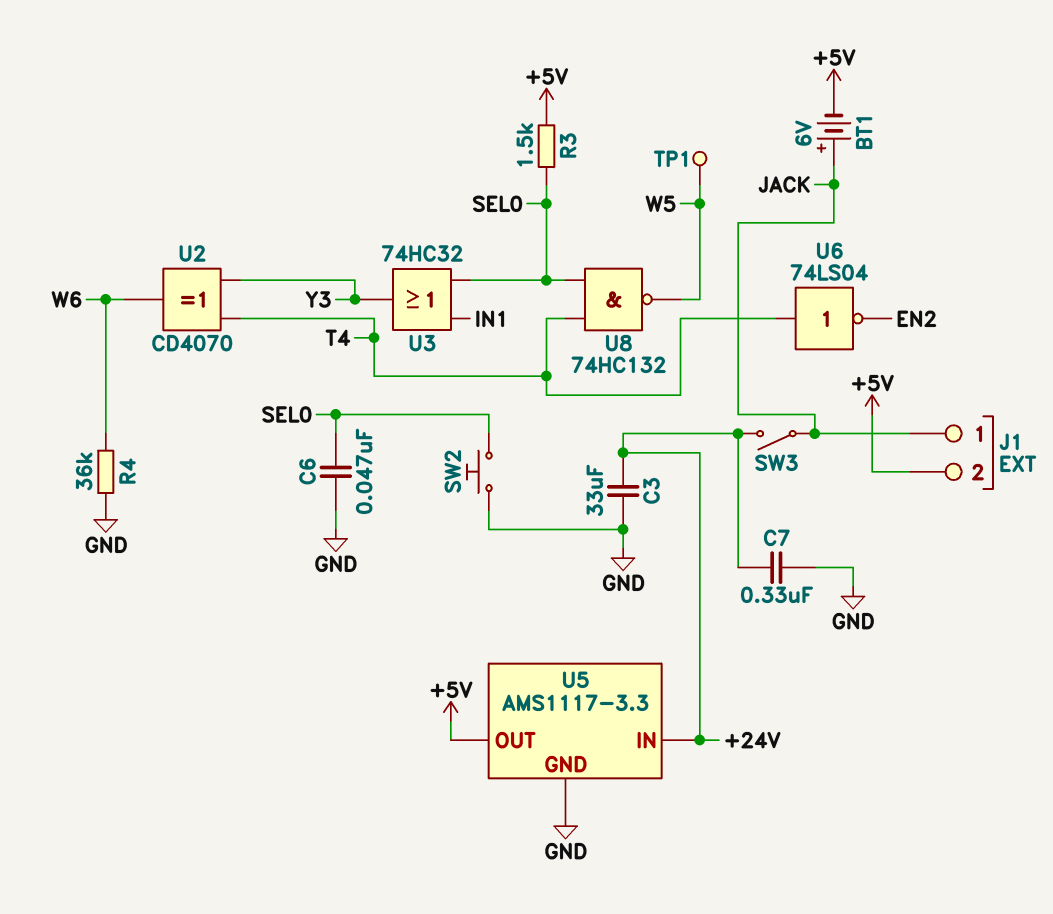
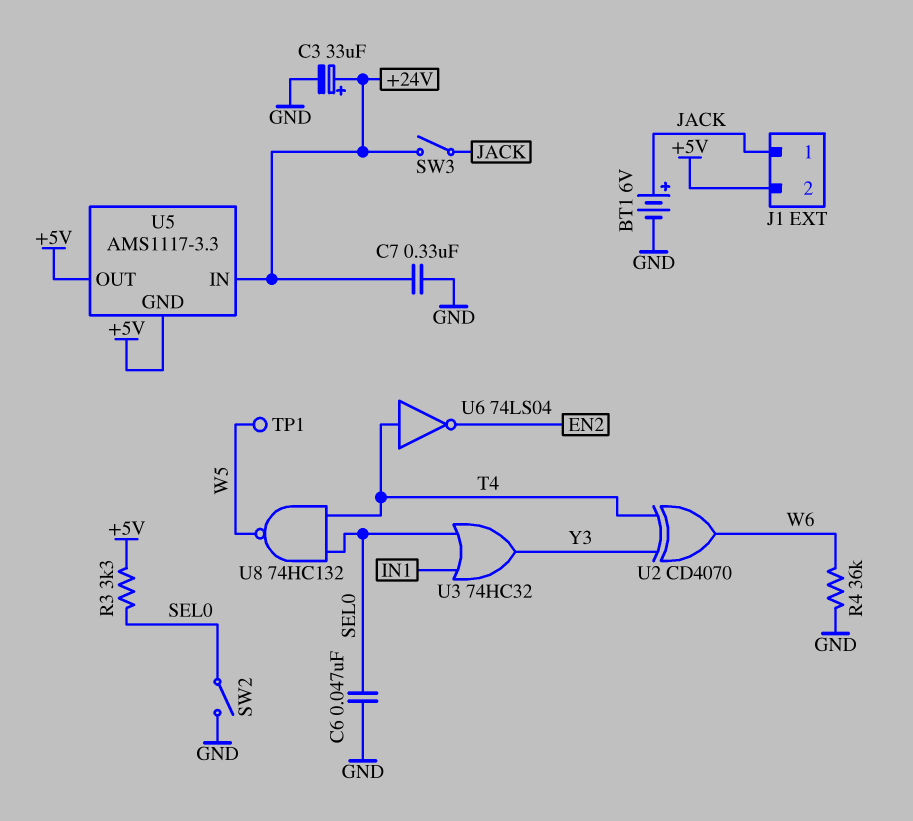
BT1: 6V (plus JACK, minus +5V) -> 6V (plus JACK, minus GND)
C3: 33uF (+24V, GND) -> 33uF (plus +24V, minus GND)
R3: 1.5k (+5V, SEL0) -> 3.3k (+5V, SEL0)
SW2: button (GND, SEL0) -> switch (GND, SEL0)
U5 pin GND: GND -> +5V

